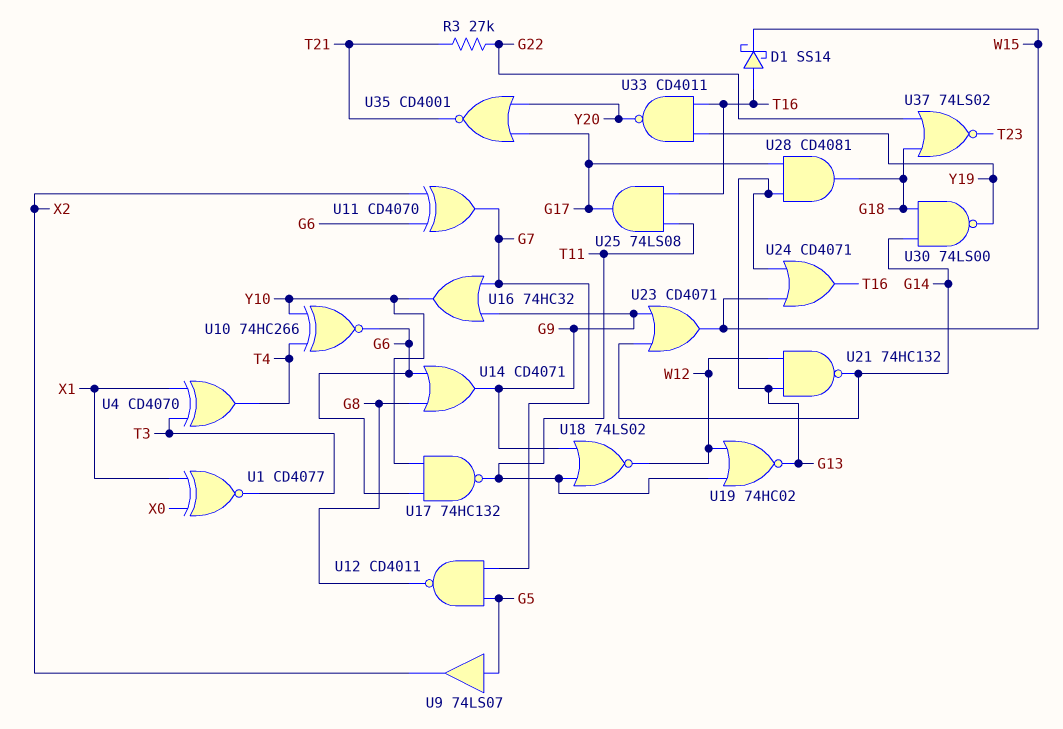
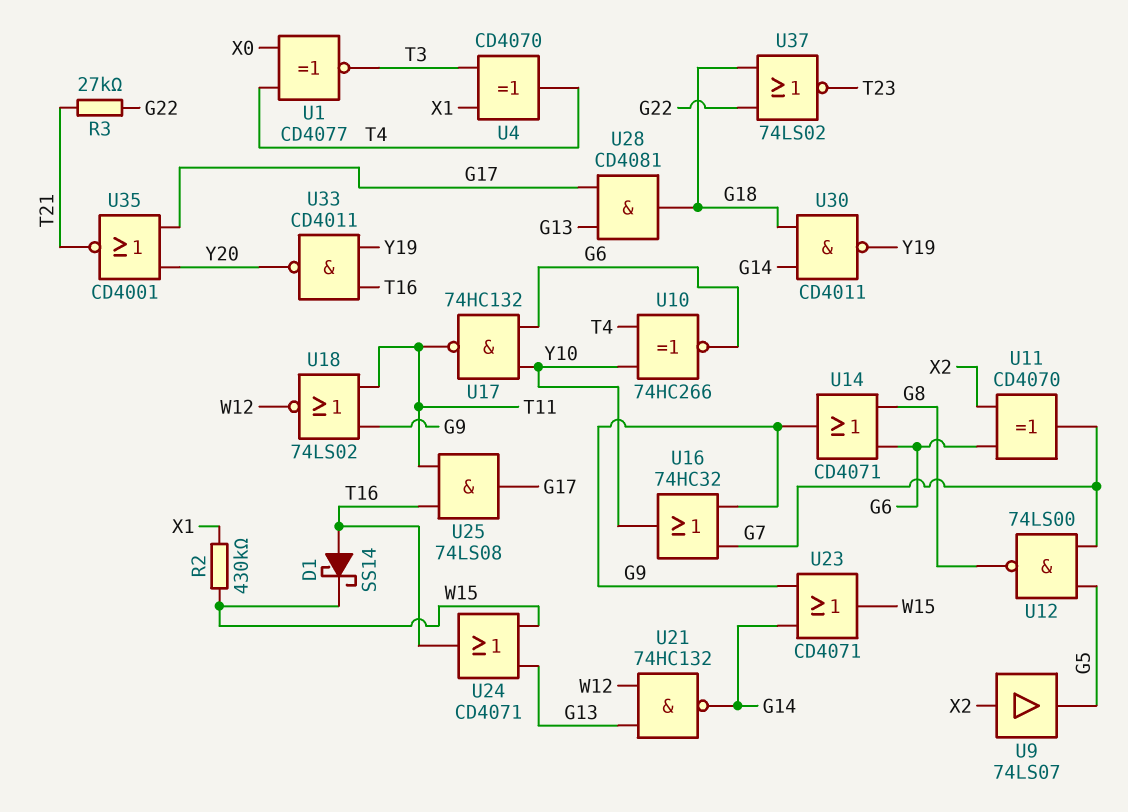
R2: none -> 430k (W15, X1)
U1: XNOR CD4077 (in X0, in X1, out T3) -> XNOR CD4077 (in T4, in X0, out T3)
U9: buffer 74LS07 (in G5, out X2) -> buffer 74LS07 (in X2, out G5)
U12: NAND CD4011 (in G5, in G7, out G8) -> NAND 74LS00 (in G5, in G7, out G8)
U19: NOR 74HC02 (in T11, in W12, out G13) -> none
U30: NAND 74LS00 (in G14, in G18, out Y19) -> NAND CD4011 (in G14, in G18, out Y19)

